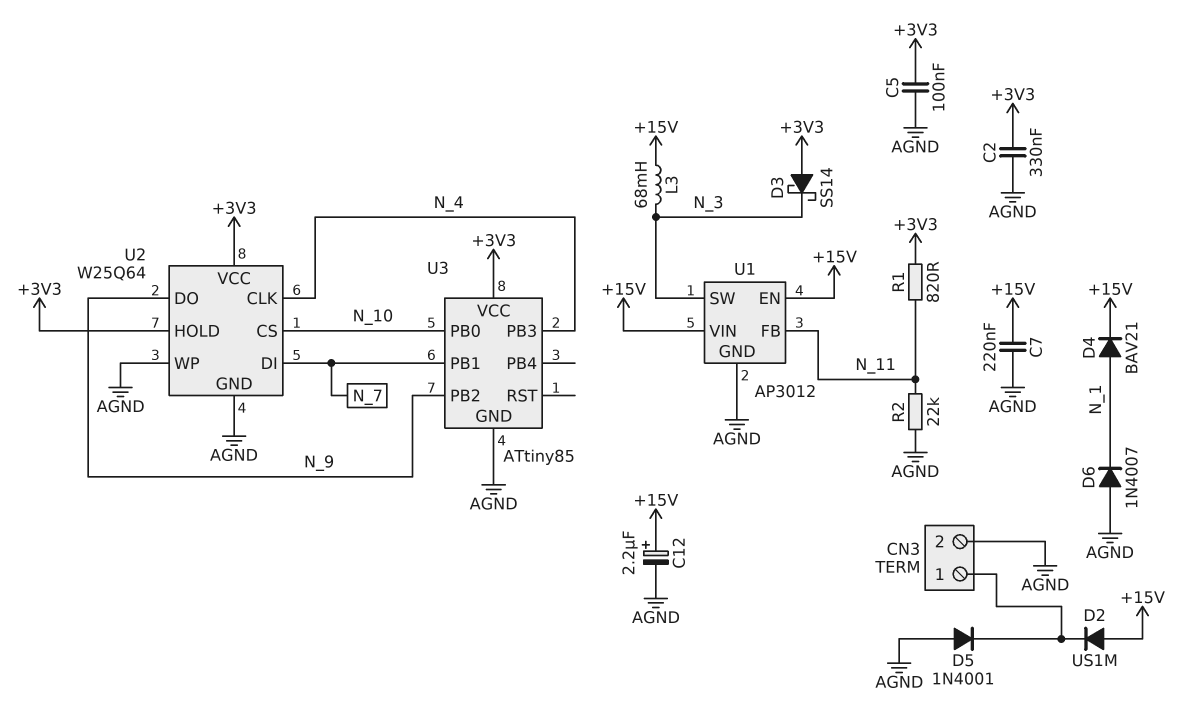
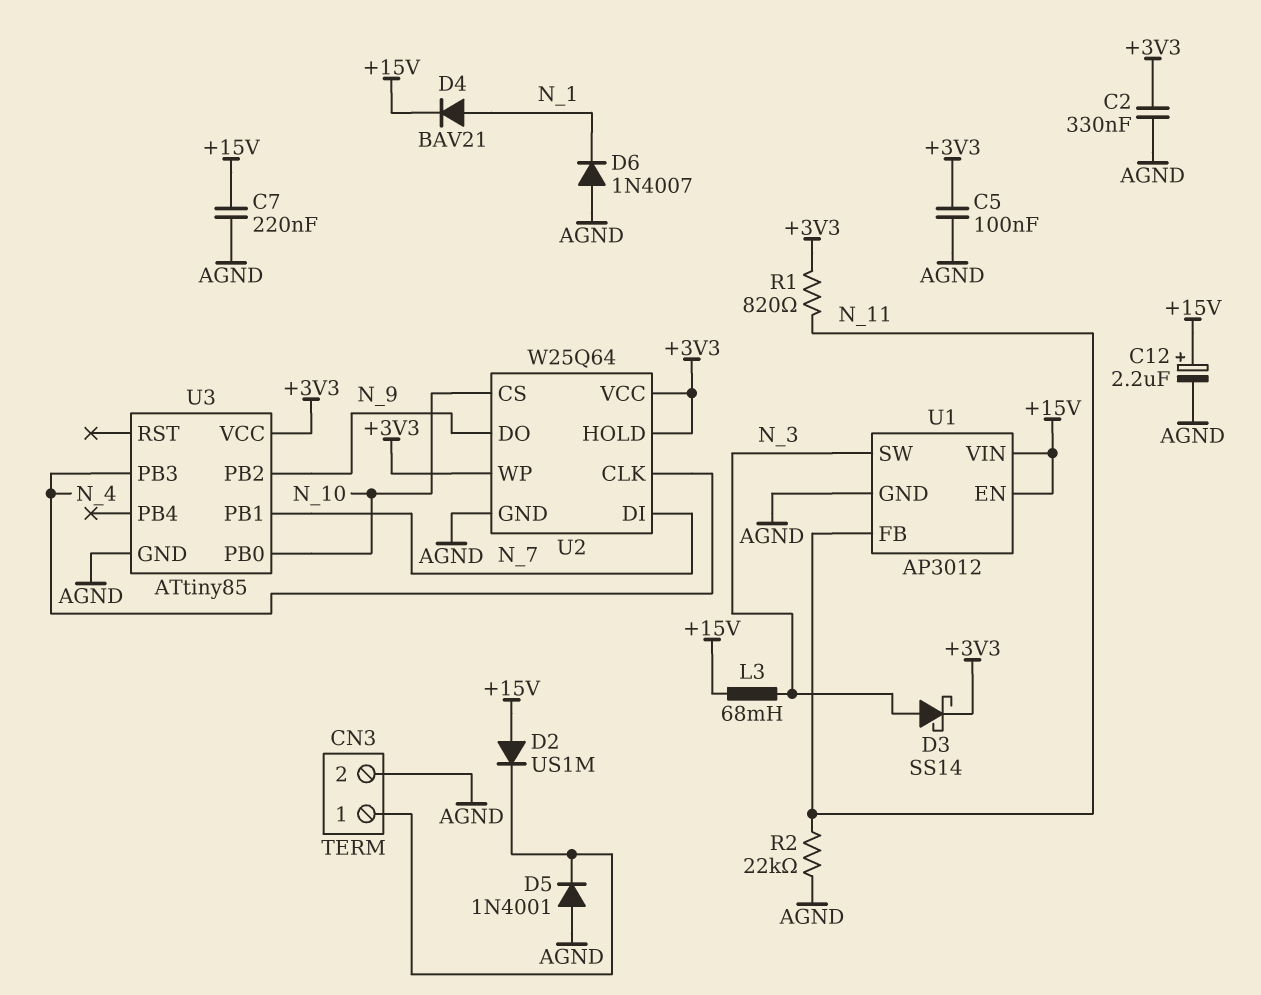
D3: schottky SS14 (A +3V3, K N_3) -> schottky SS14 (A N_3, K +3V3)
U2 pin WP: AGND -> +3V3

